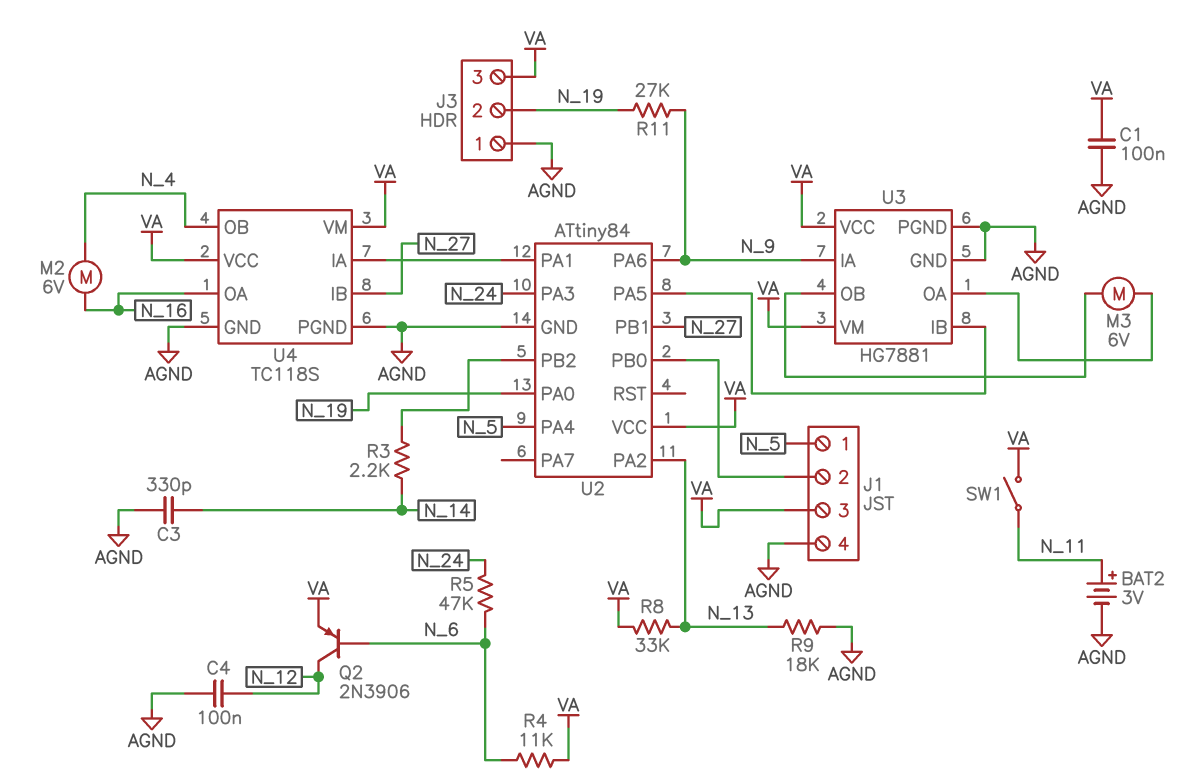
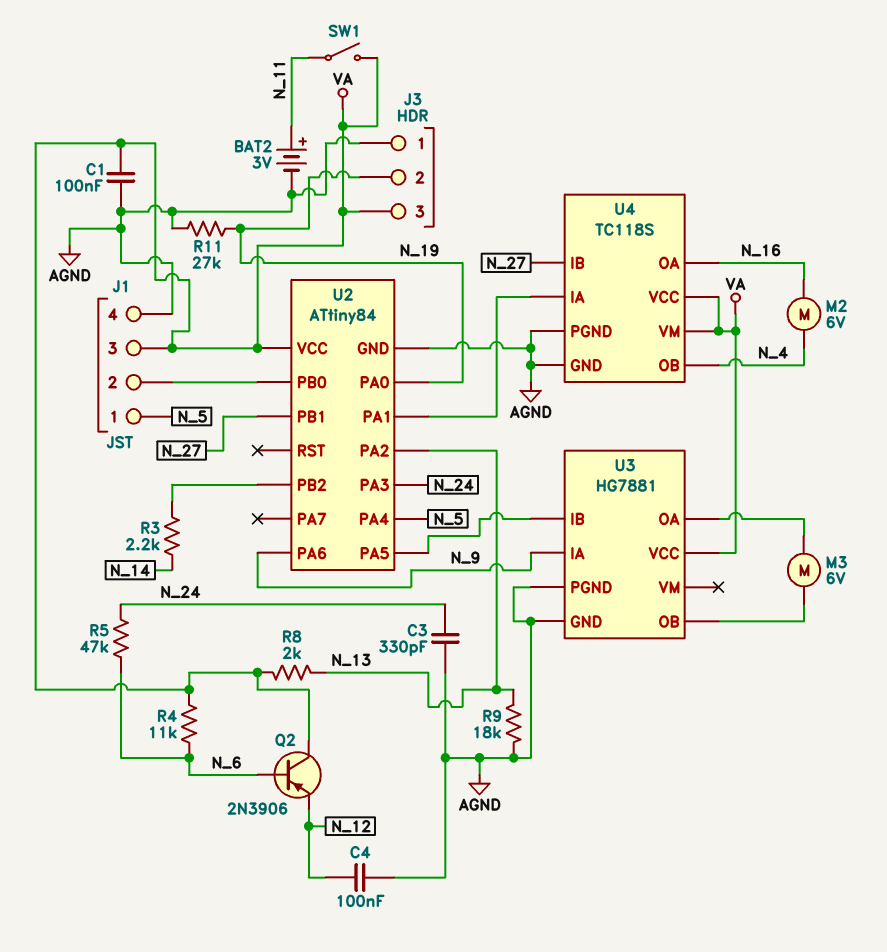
C3: 330pF (AGND, N_14) -> 330pF (AGND, N_24)
Q2: PNP 2N3906 (B N_6, C N_12, E VA) -> PNP 2N3906 (B N_6, C VA, E N_12)
R8: 33k (N_13, VA) -> 2k (N_13, VA)
R11: 27k (N_9, N_19) -> 27k (AGND, N_19)
U3 pin VM: VA -> none

